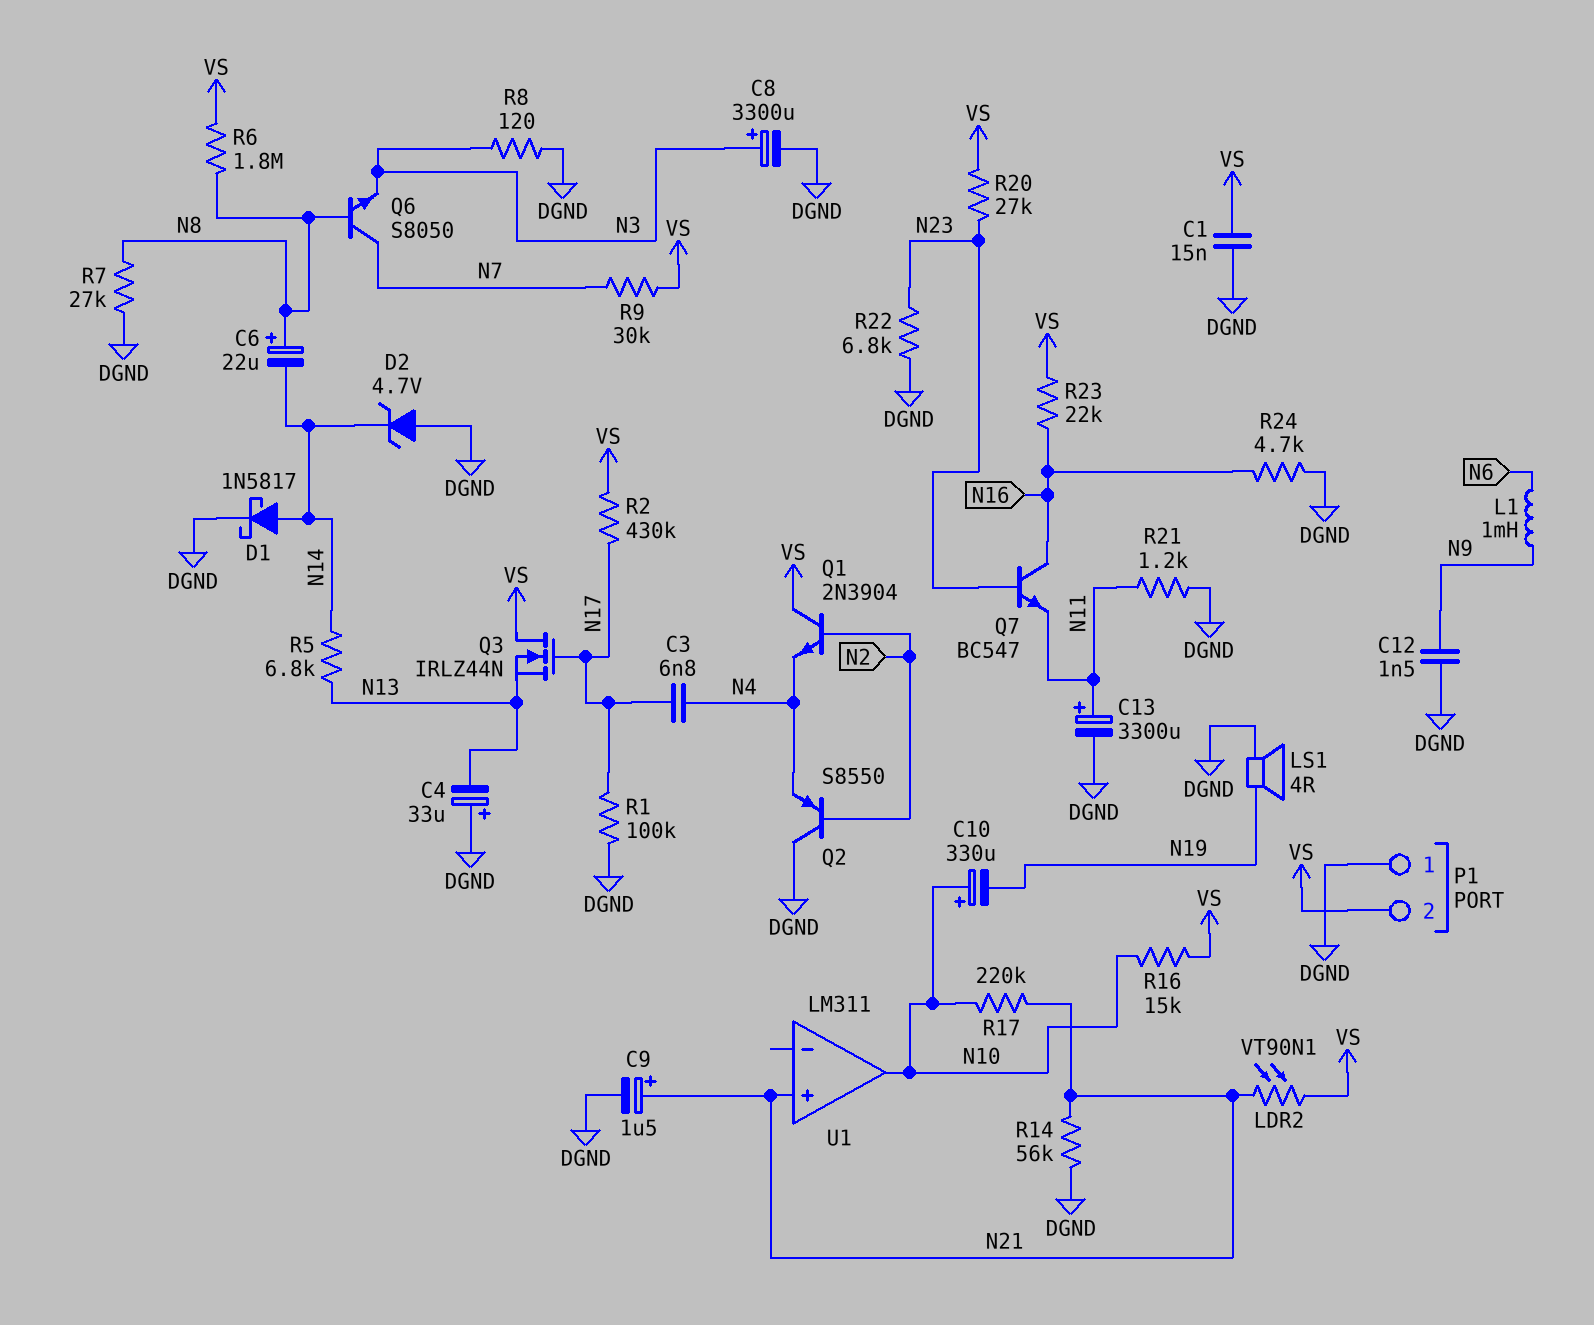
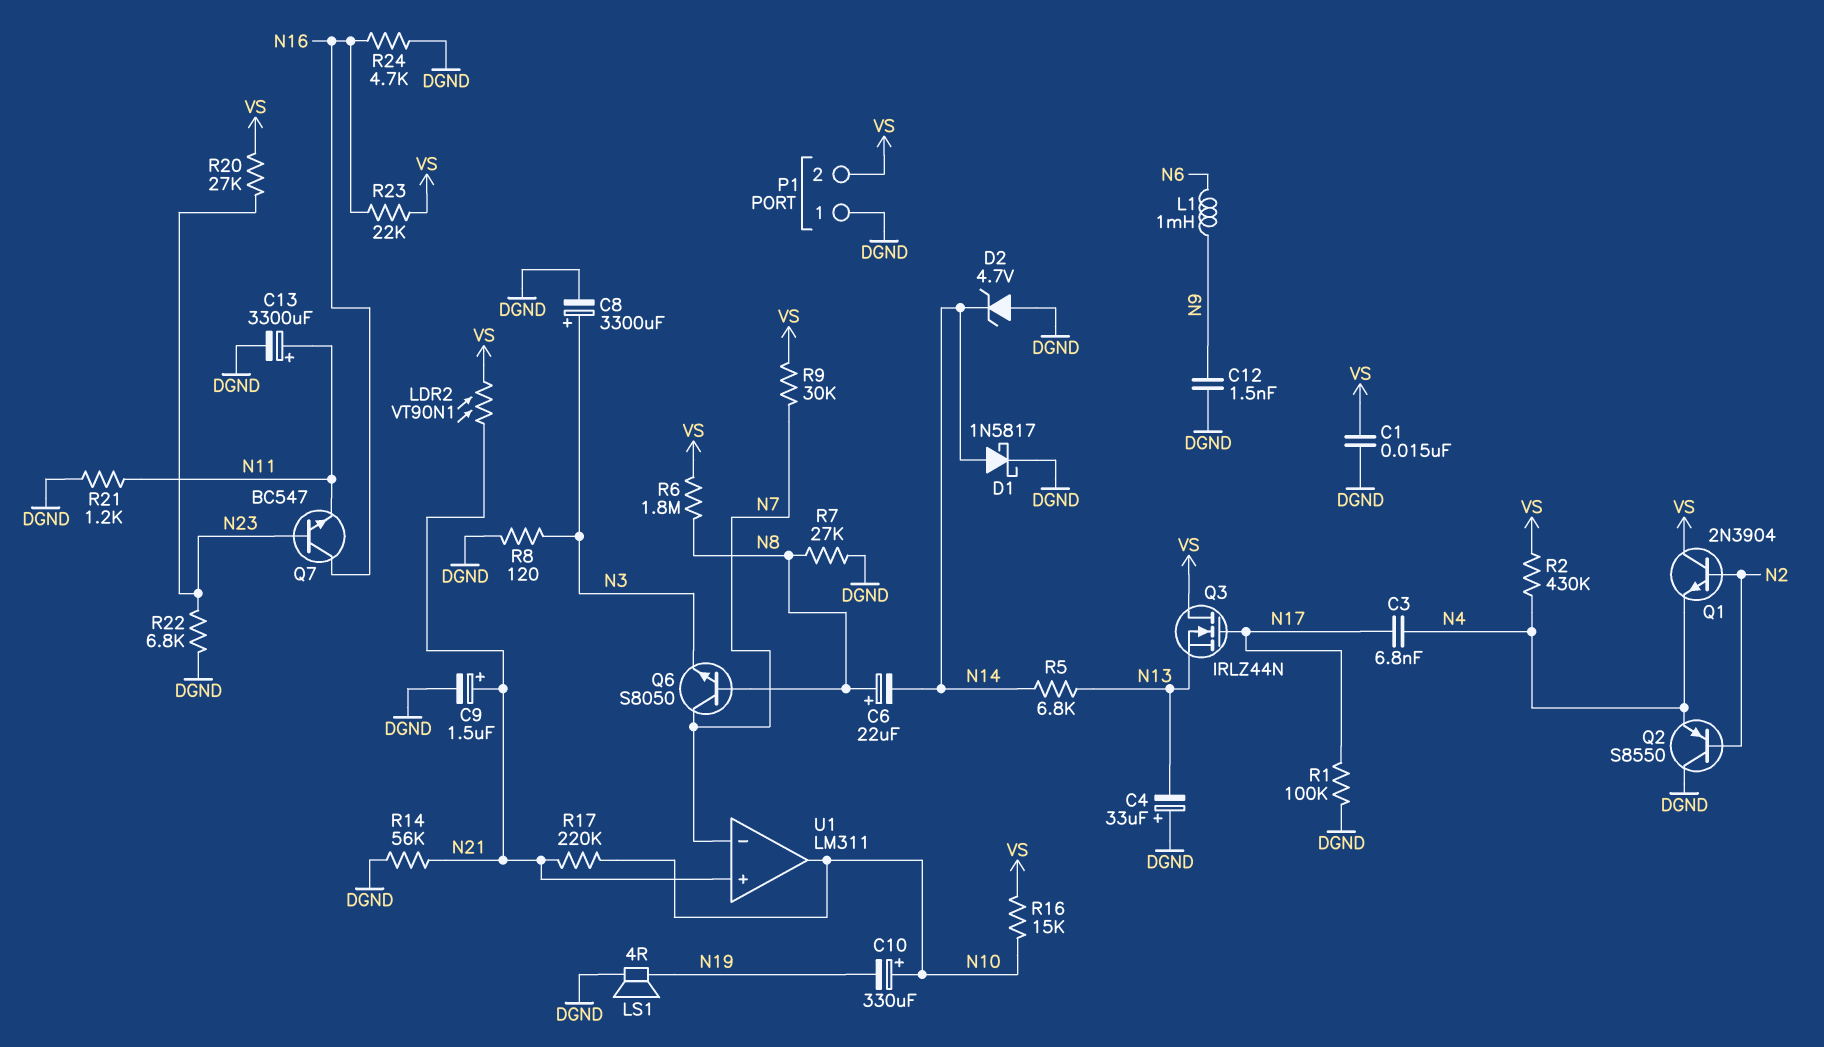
R2: 430k (N17, VS) -> 430k (N4, VS)
U1 pin in-: none -> N7

